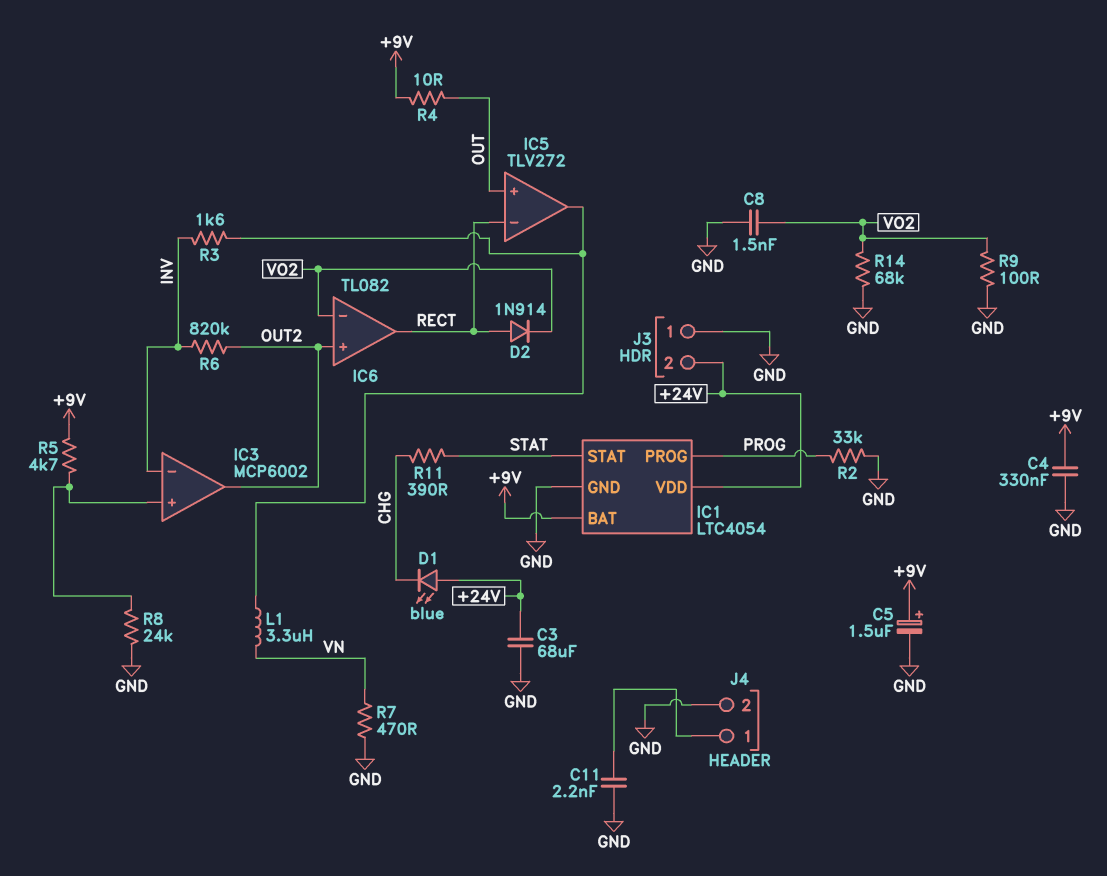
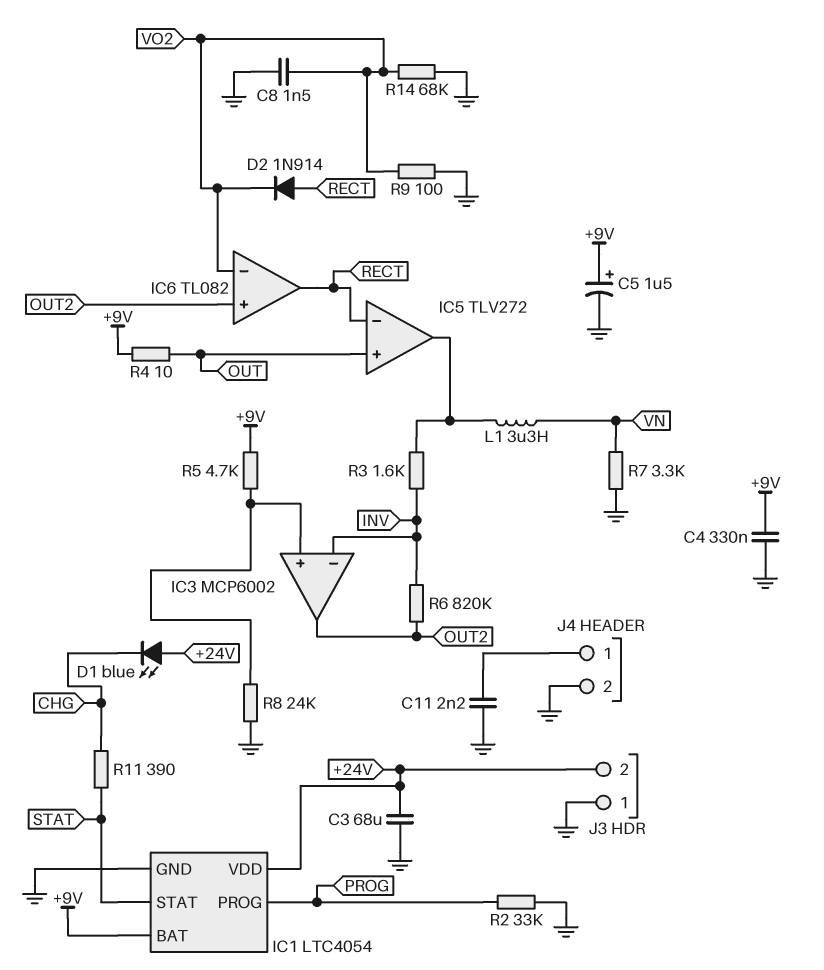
R7: 470 (GND, VN) -> 3.3k (GND, VN)

